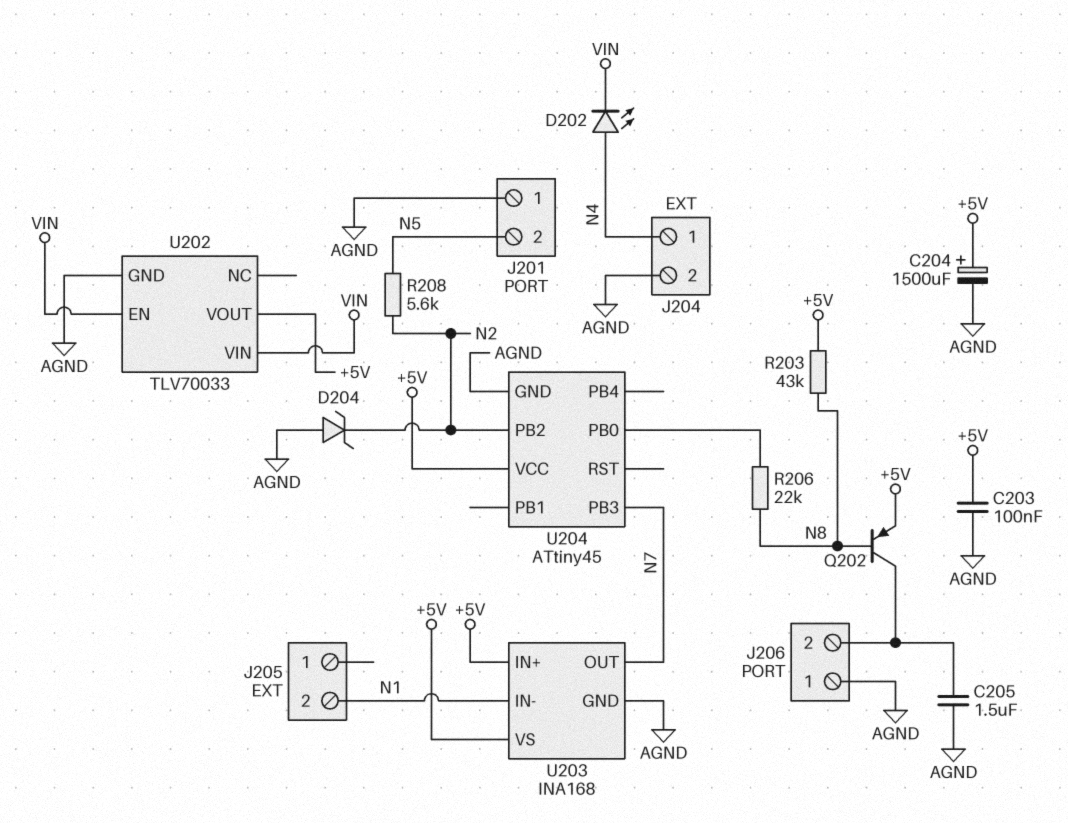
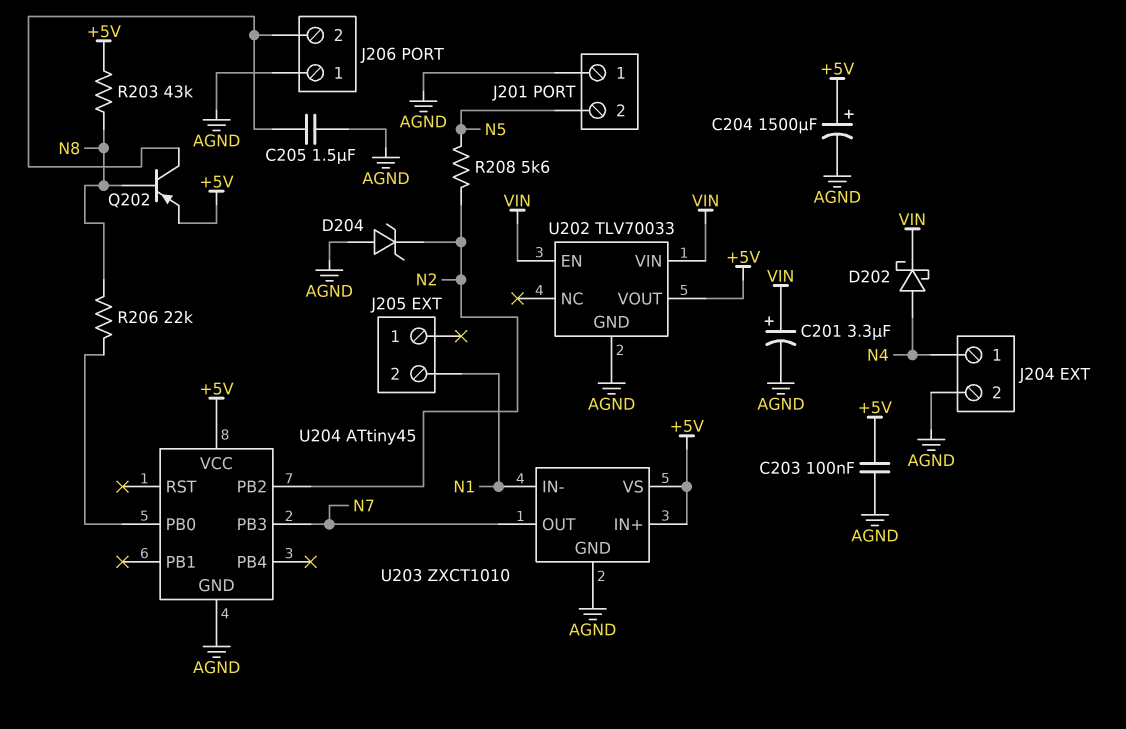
C201: none -> 3.3uF (plus VIN, minus AGND)
D202: LED (A N4, K VIN) -> schottky (A N4, K VIN)
U203: INA168 -> ZXCT1010

